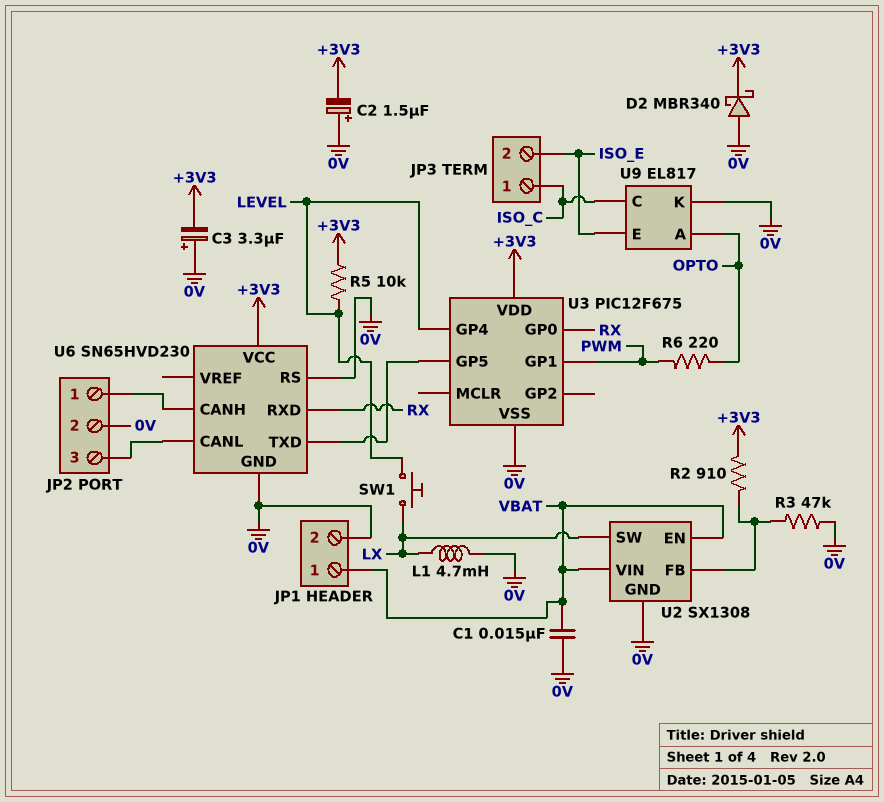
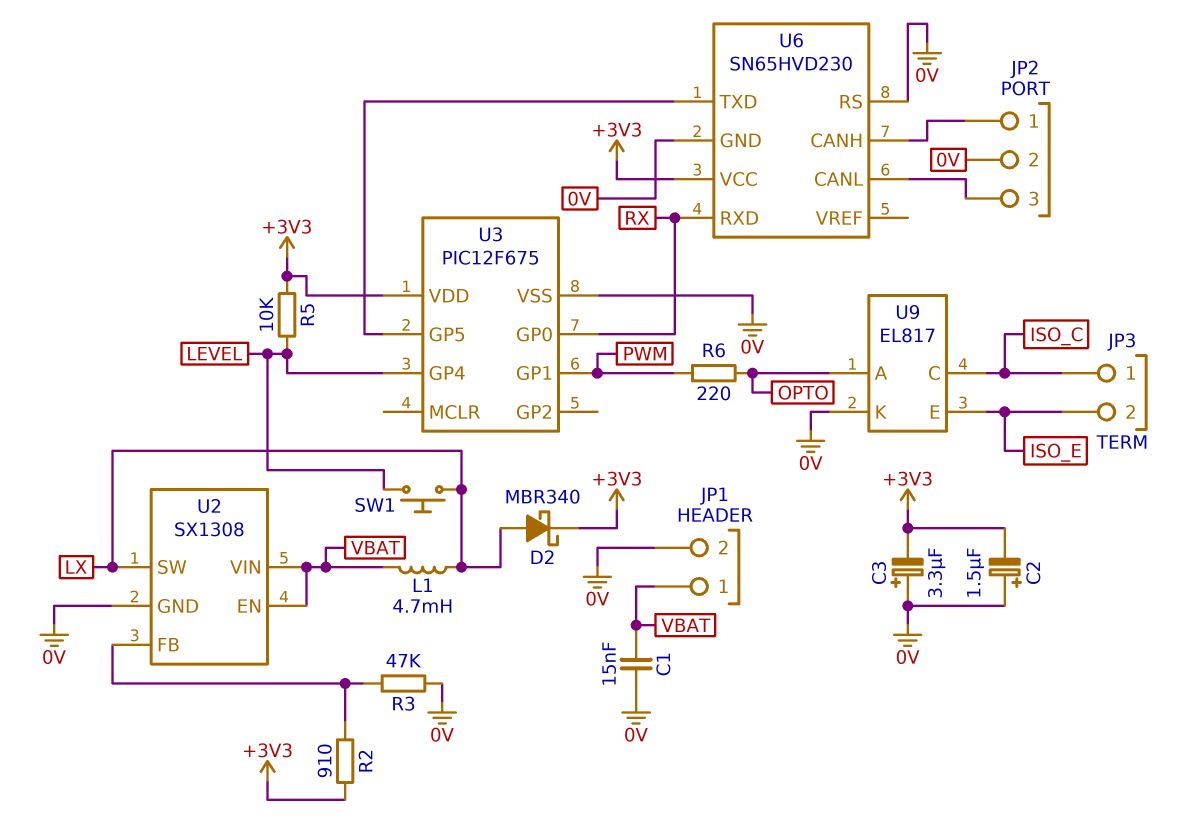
D2: schottky MBR340 (A 0V, K +3V3) -> schottky MBR340 (A LX, K +3V3)
L1: 4.7mH (0V, LX) -> 4.7mH (LX, VBAT)

